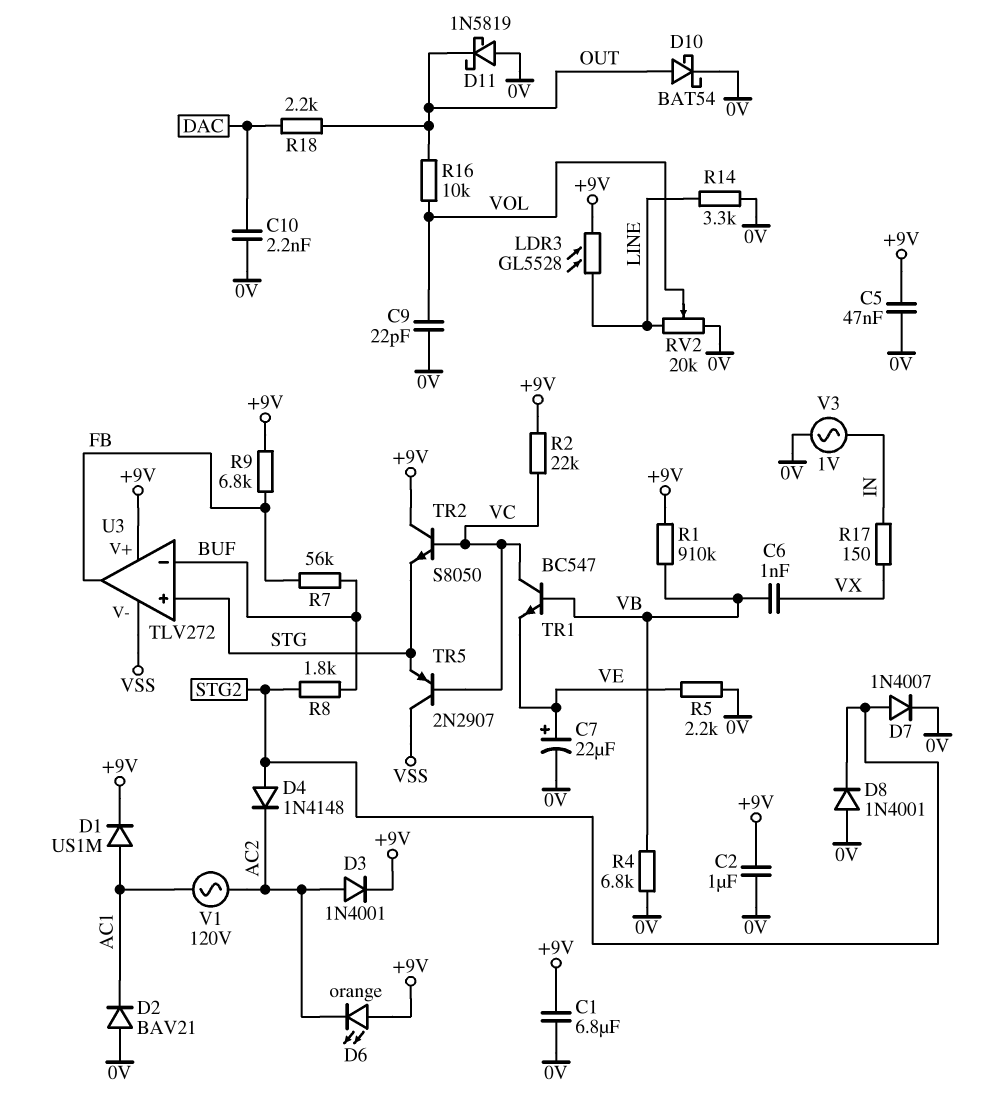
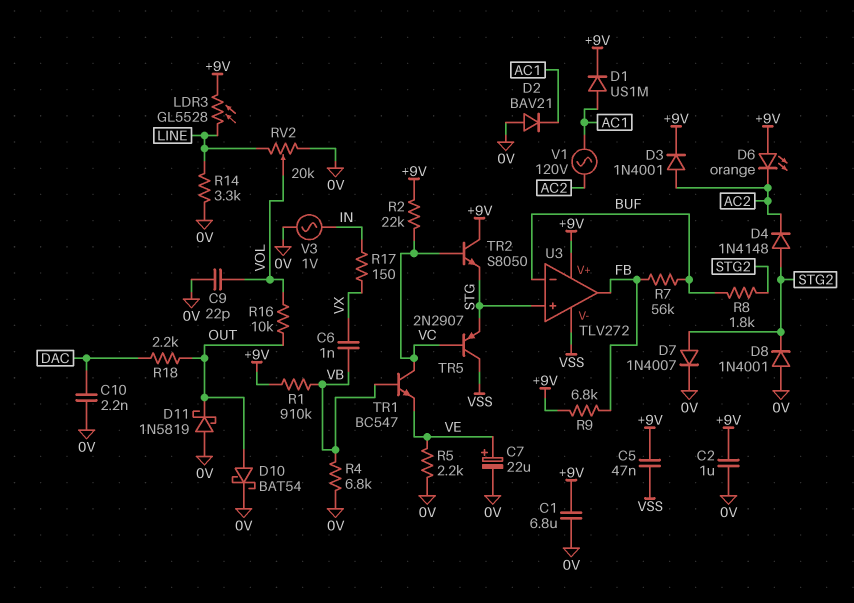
C5: 47nF (+9V, 0V) -> 47nF (+9V, VSS)

